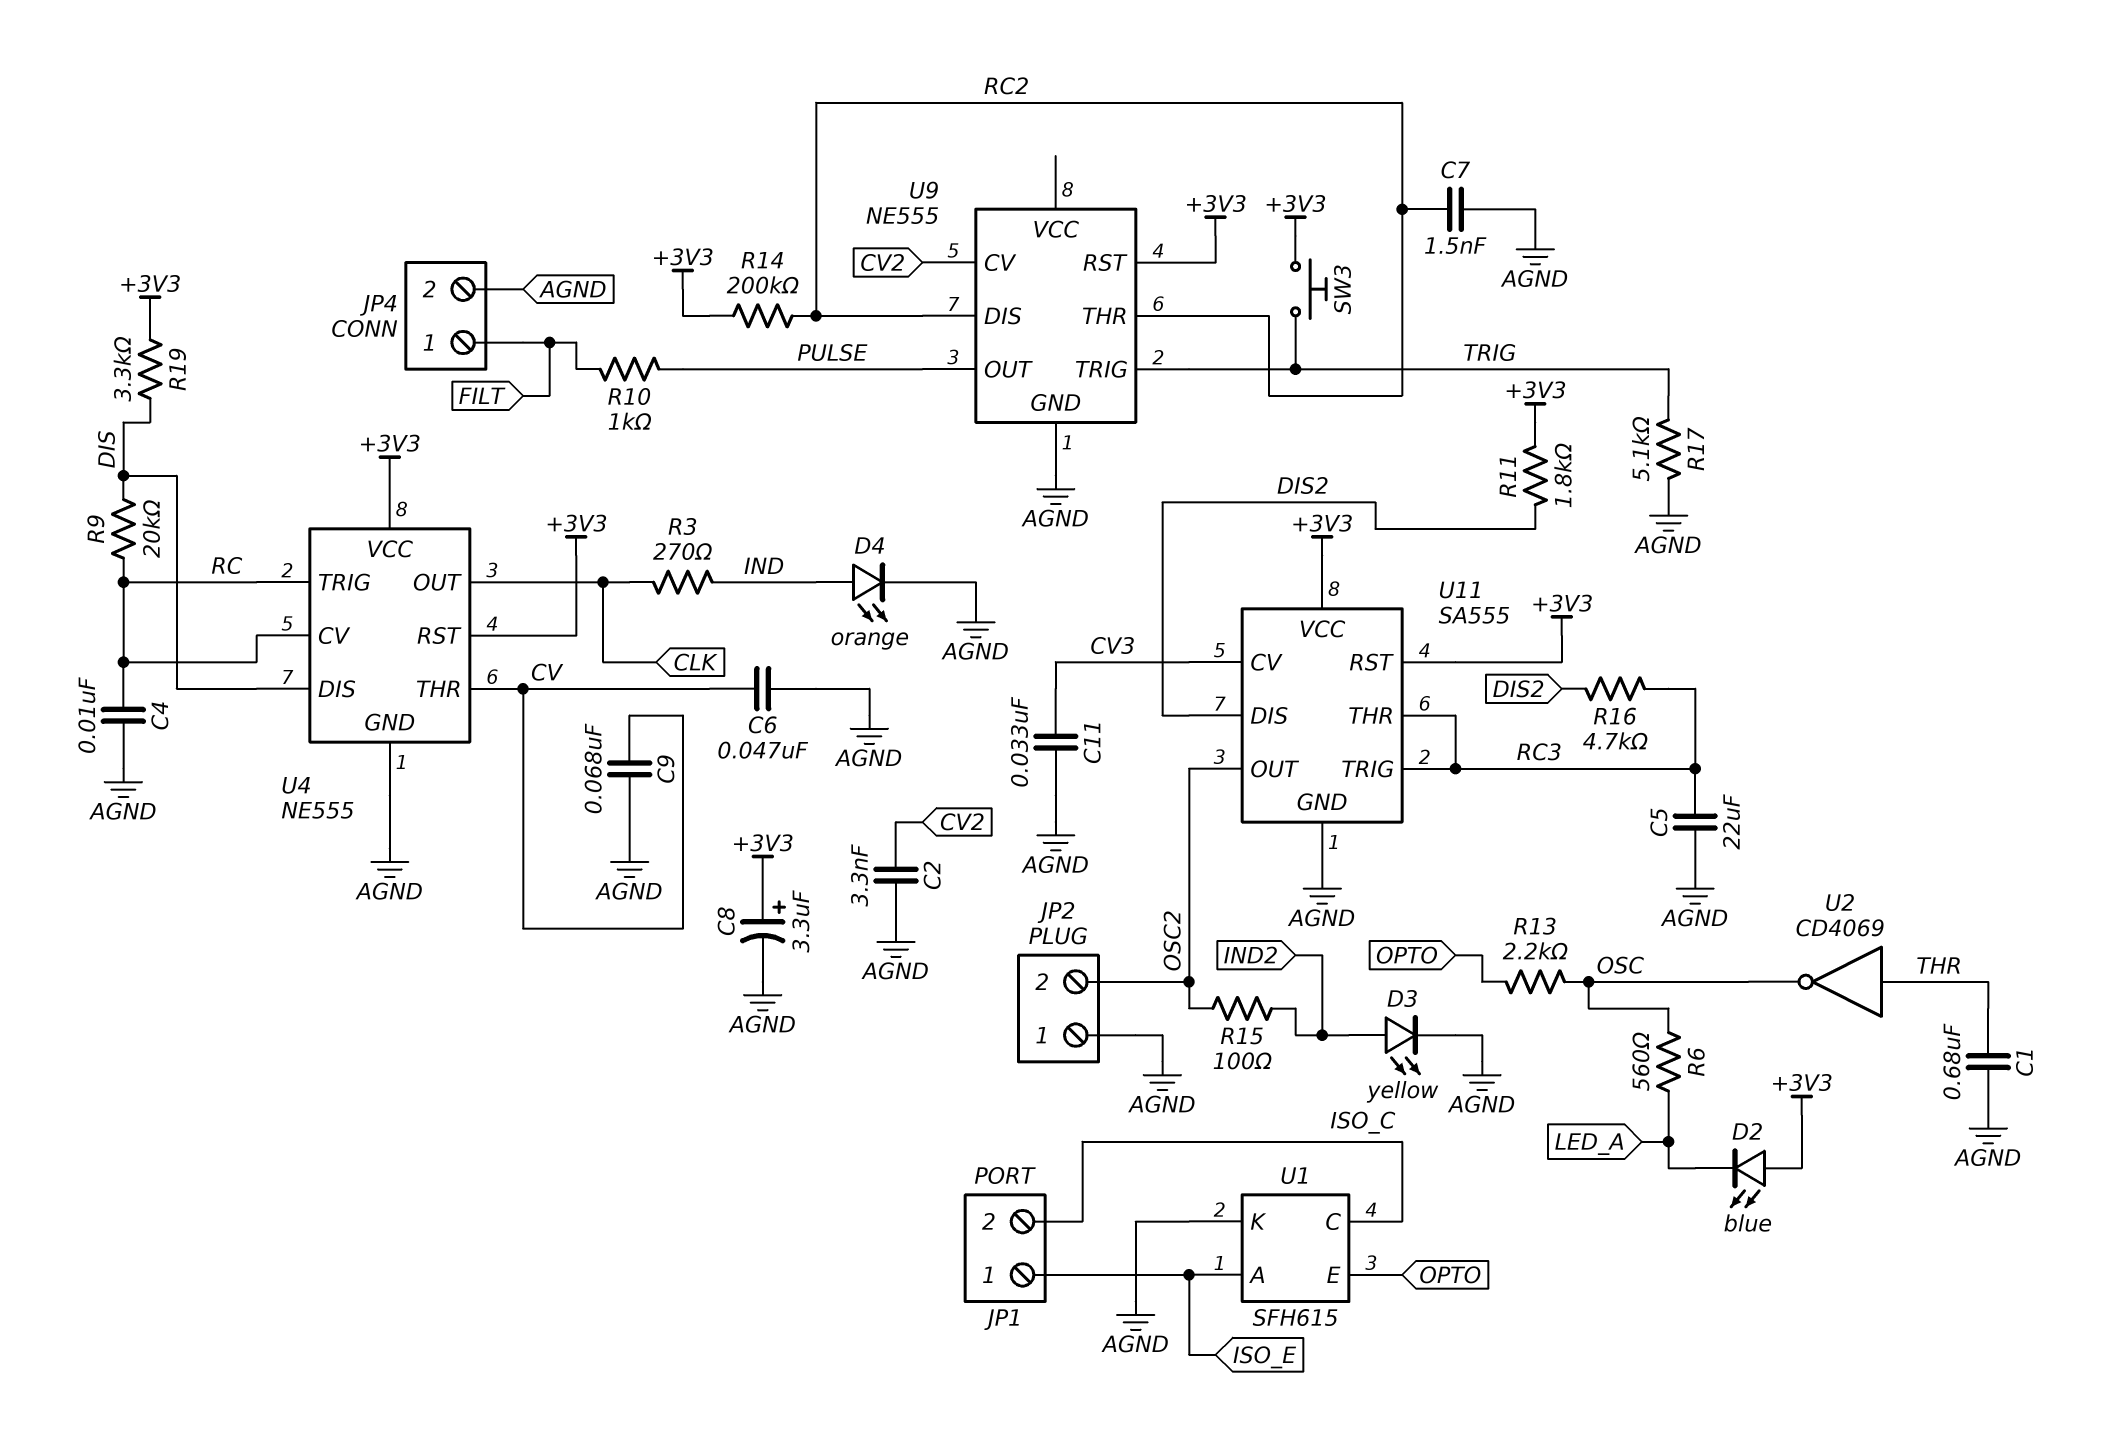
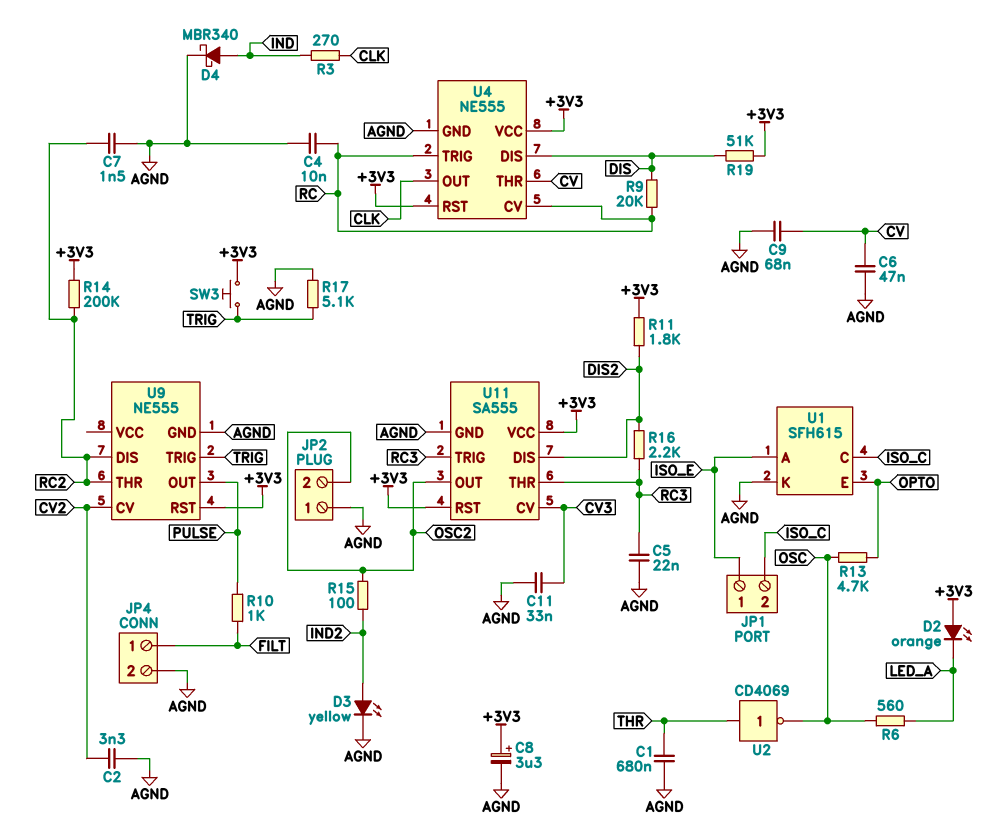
C5: 22uF (AGND, RC3) -> 22nF (AGND, RC3)
D2: LED blue (A +3V3, K LED_A) -> LED orange (A +3V3, K LED_A)
D4: LED orange (A IND, K AGND) -> schottky MBR340 (A IND, K AGND)
R13: 2.2k (OPTO, OSC) -> 4.7k (OPTO, OSC)
R16: 4.7k (DIS2, RC3) -> 2.2k (DIS2, RC3)
R19: 3.3k (+3V3, DIS) -> 51k (+3V3, DIS)

